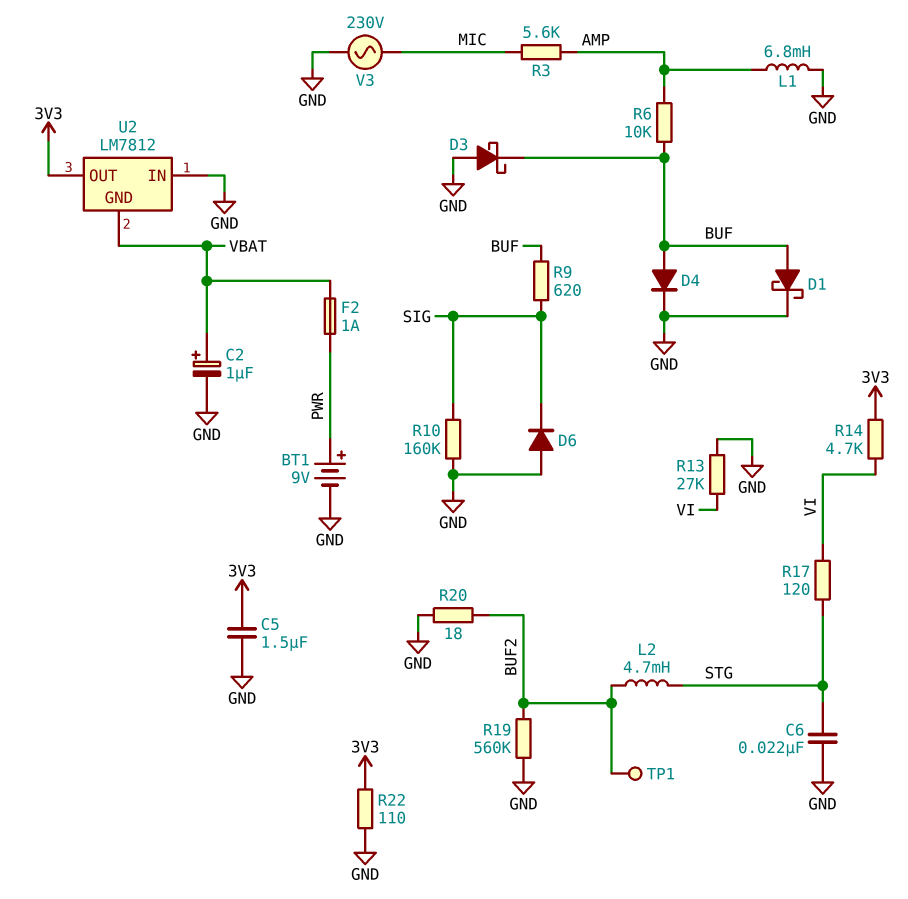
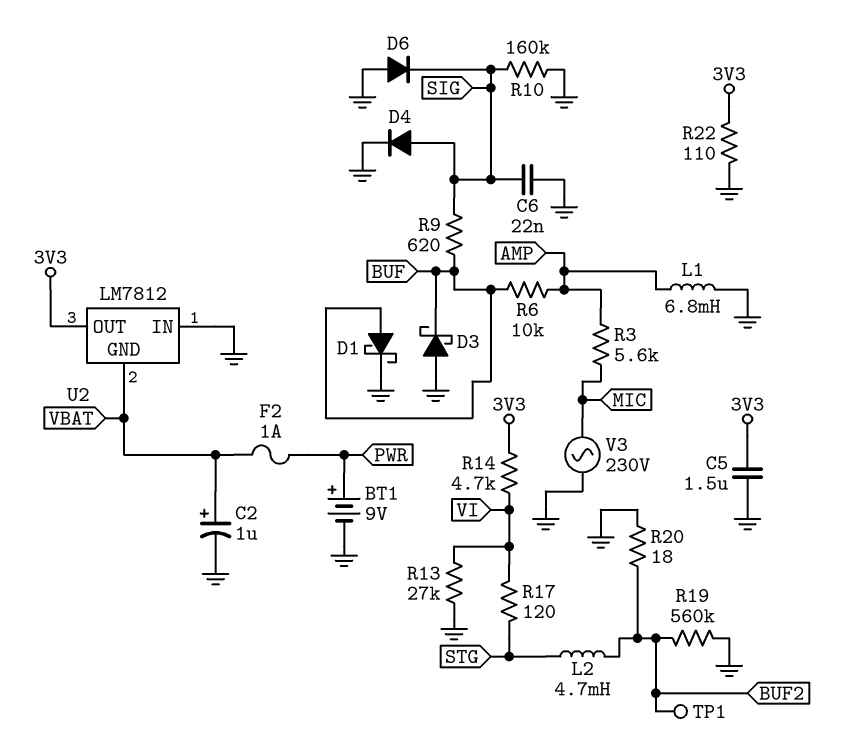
C6: 22nF (GND, STG) -> 22nF (GND, SIG)
D4: diode (A BUF, K GND) -> diode (A SIG, K GND)

